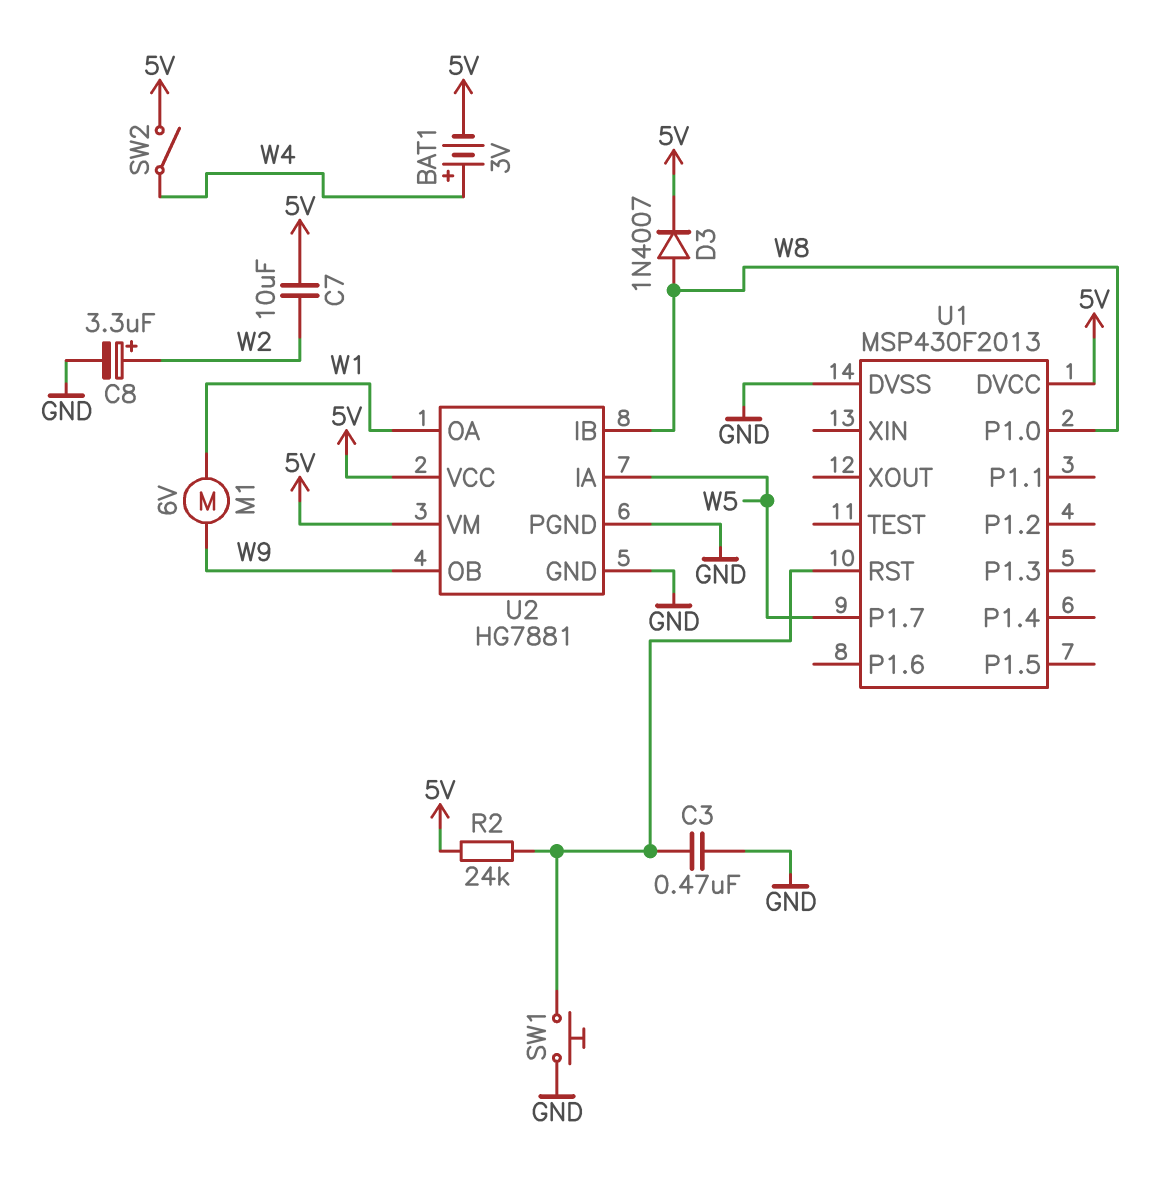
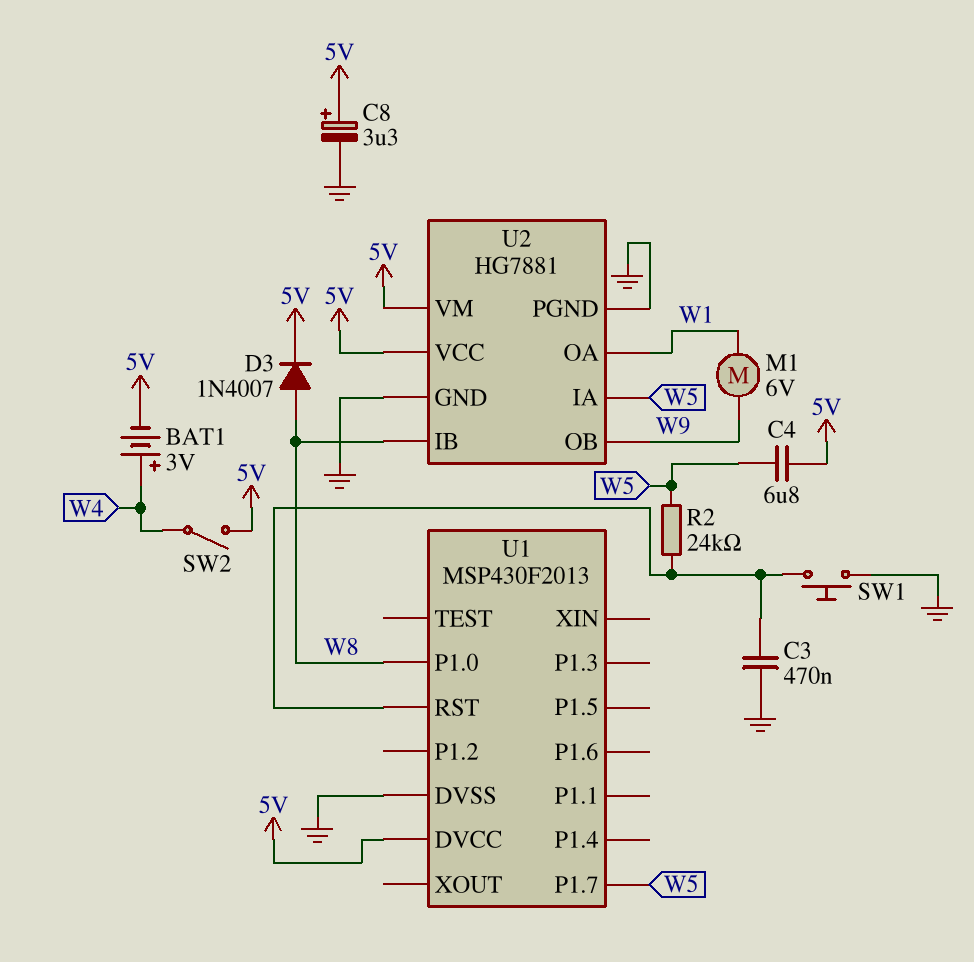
C4: none -> 6.8uF (5V, W5)
C7: 10uF (5V, W2) -> none
C8: 3.3uF (plus W2, minus GND) -> 3.3uF (plus 5V, minus GND)
R2: 24k (5V, U1/RST) -> 24k (U1/RST, W5)

